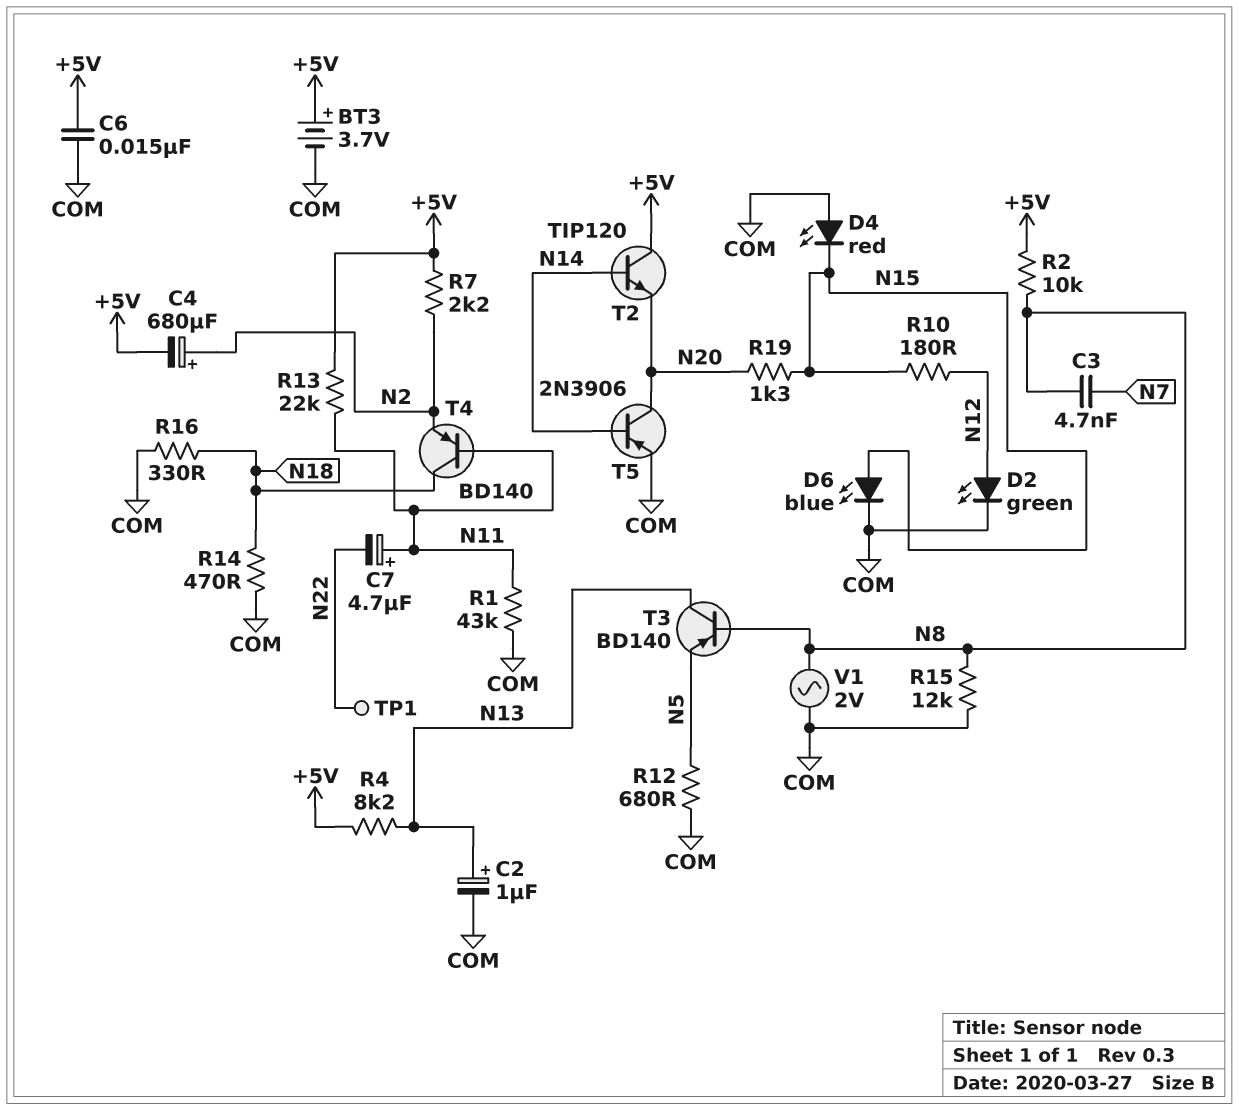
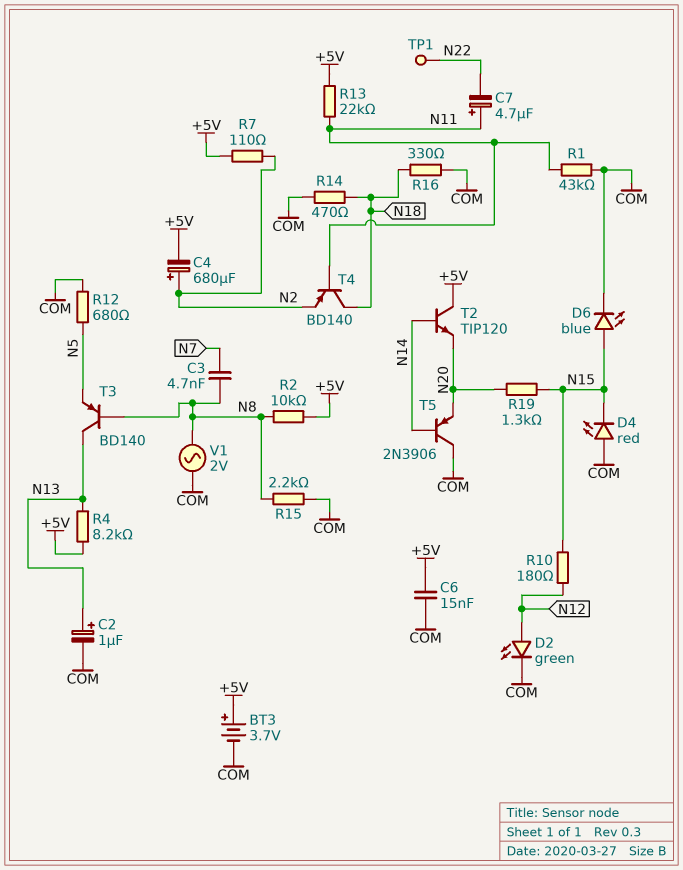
R7: 2.2k (+5V, N2) -> 110 (+5V, N2)
R15: 12k (COM, N8) -> 2.2k (COM, N8)
T5: PNP 2N3906 (B N14, C N20, E COM) -> PNP 2N3906 (B N14, C COM, E N20)

